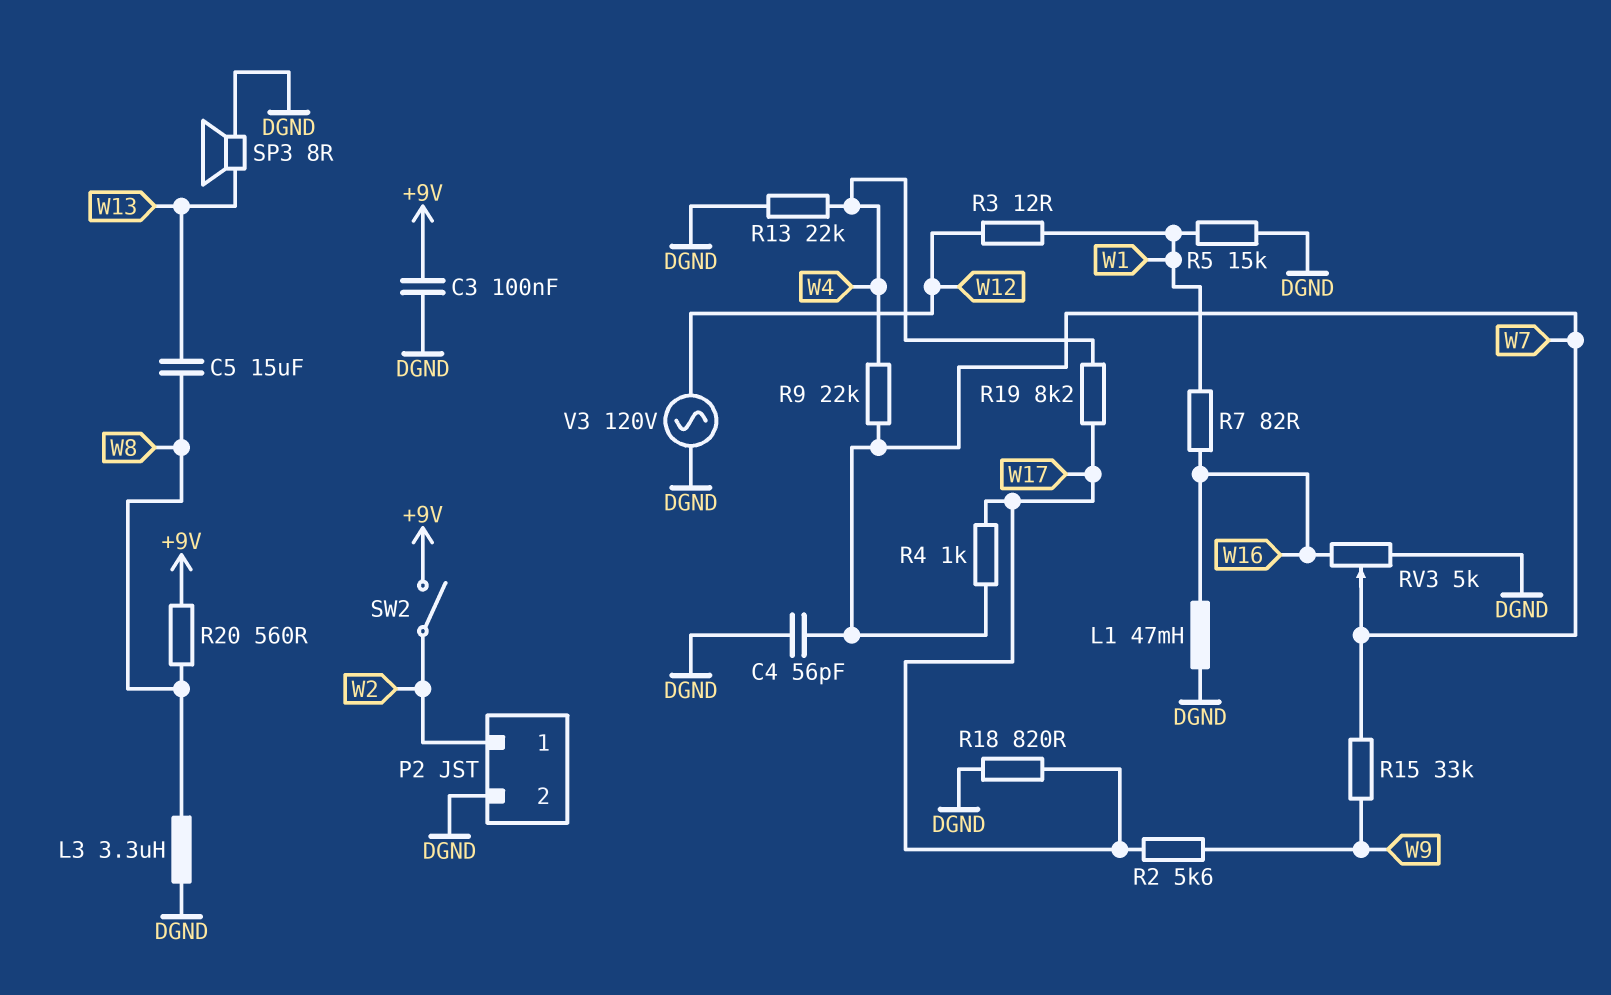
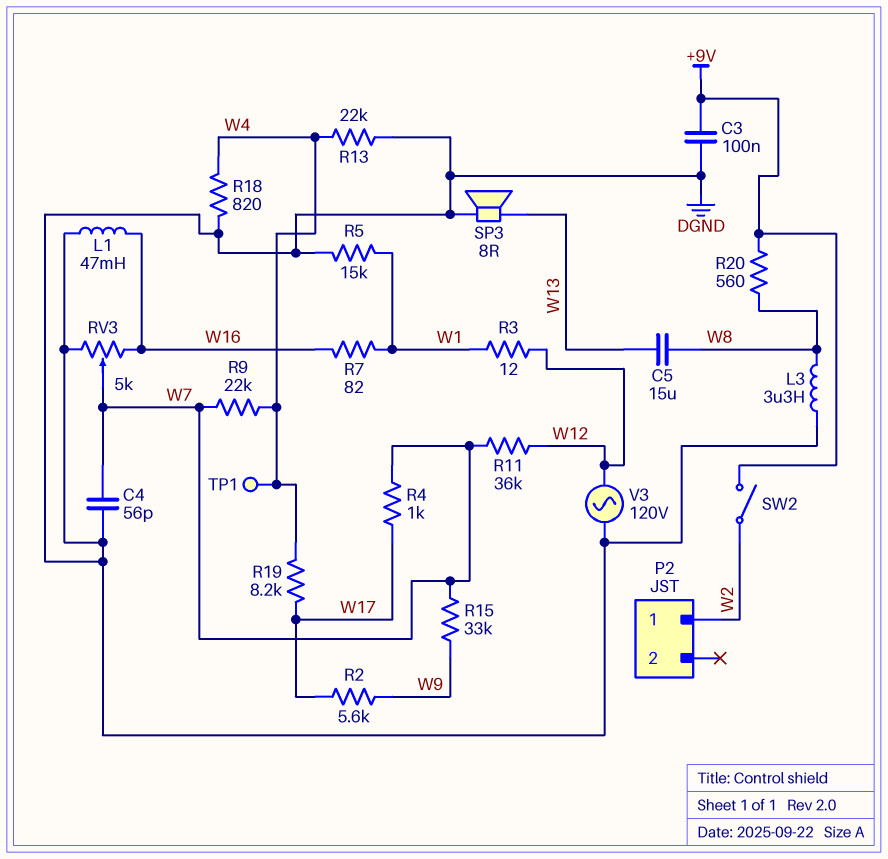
P2 pin 2: DGND -> none
R11: none -> 36k (W7, W12)
R18: 820 (DGND, W17) -> 820 (DGND, W4)
TP1: none -> test point (W4)

